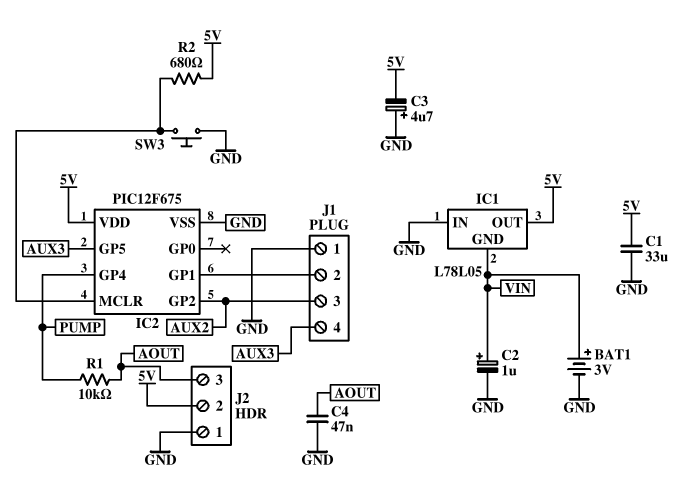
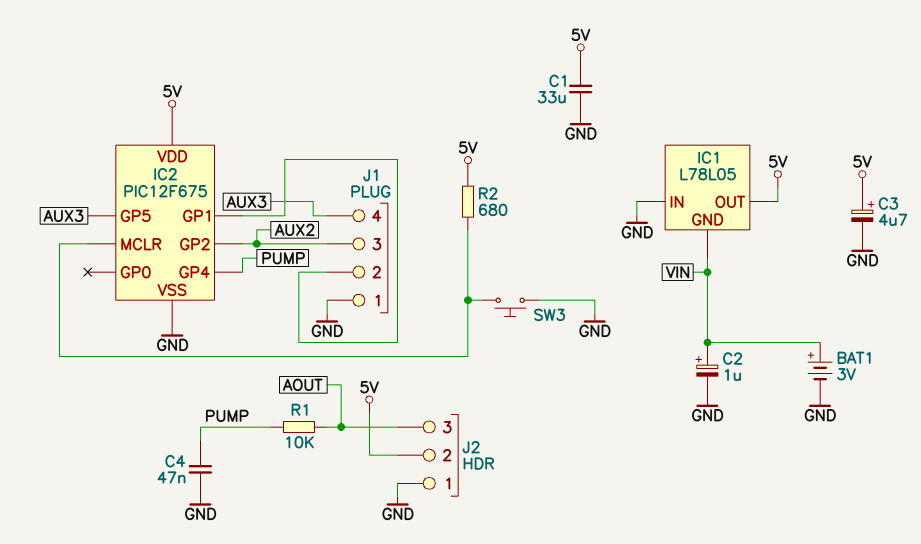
C3: 4.7uF (plus GND, minus 5V) -> 4.7uF (plus 5V, minus GND)
C4: 47nF (AOUT, GND) -> 47nF (GND, PUMP)

